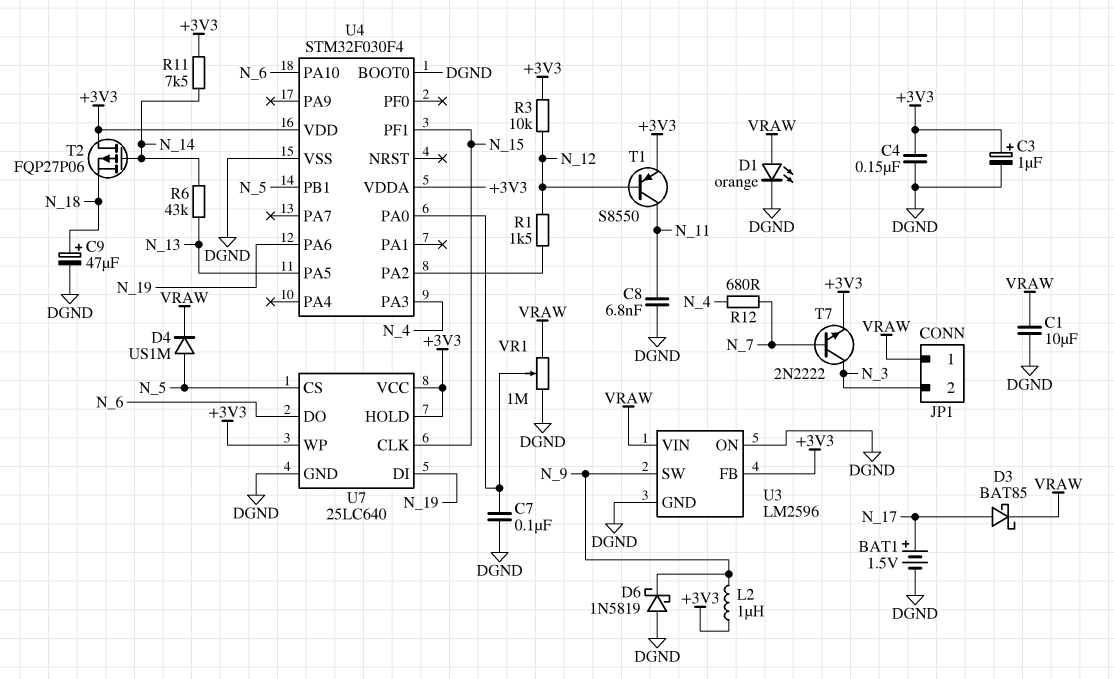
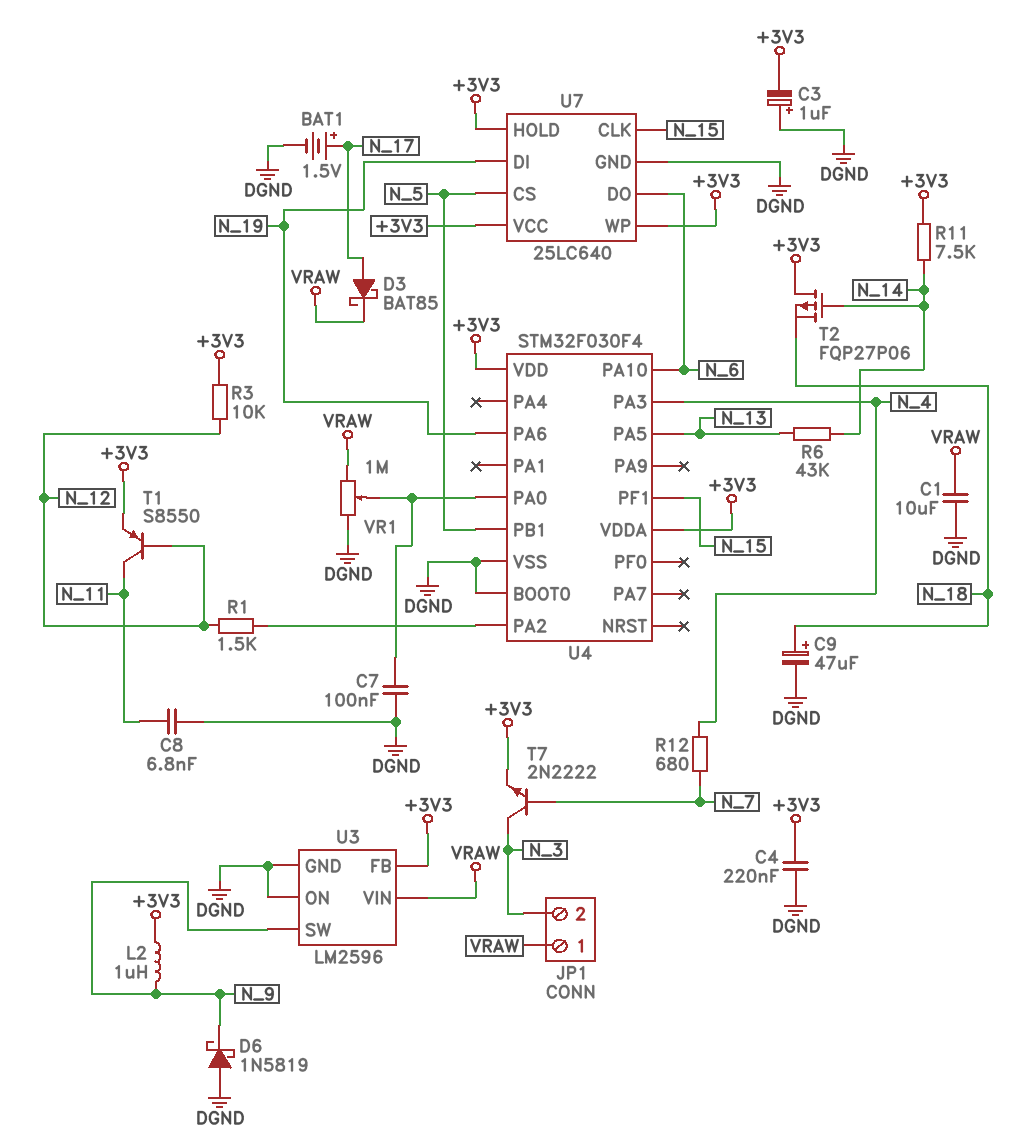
C3: 1uF (plus +3V3, minus DGND) -> 1uF (plus DGND, minus +3V3)
C4: 150nF (+3V3, DGND) -> 220nF (+3V3, DGND)
D1: LED orange (A VRAW, K DGND) -> none
D4: diode US1M (A N_5, K VRAW) -> none

